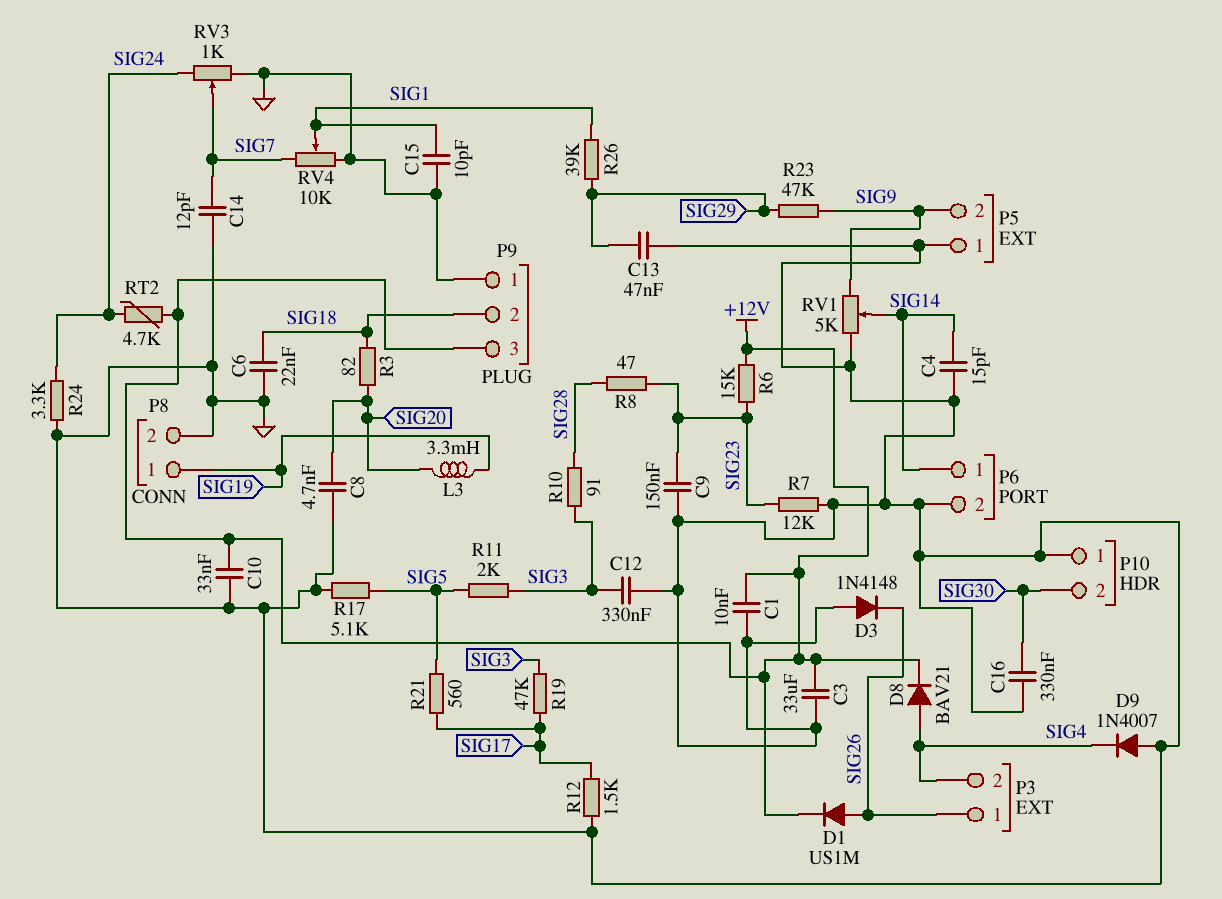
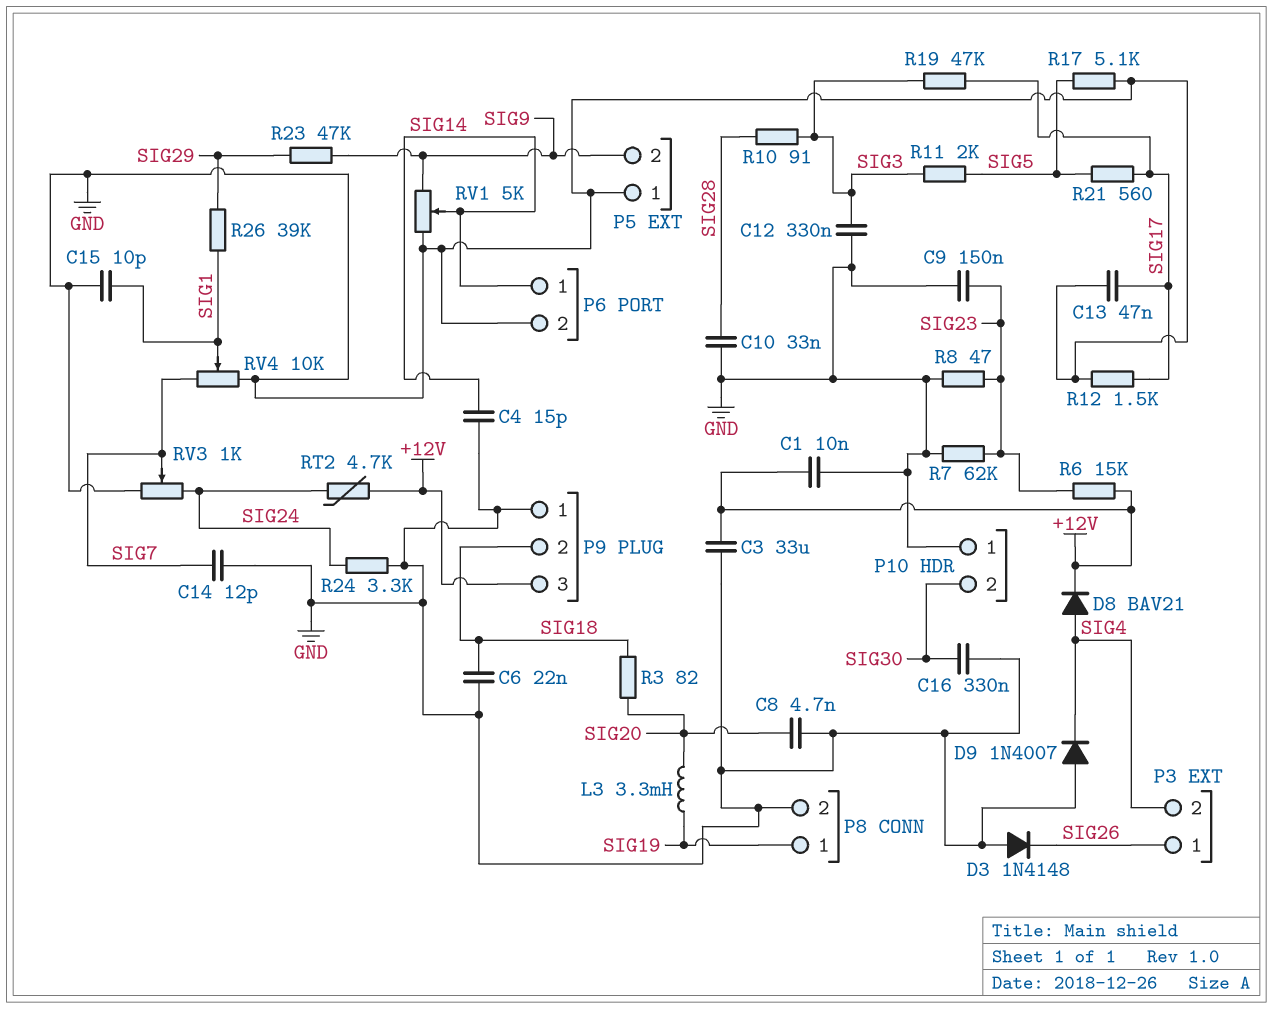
C10: 33nF (+12V, GND) -> 33nF (GND, SIG28)
C13: 47nF (GND, SIG29) -> 47nF (GND, SIG17)
D1: diode US1M (A SIG26, K +12V) -> none
R7: 12k (GND, SIG23) -> 62k (GND, SIG23)
R8: 47 (SIG23, SIG28) -> 47 (GND, SIG23)

